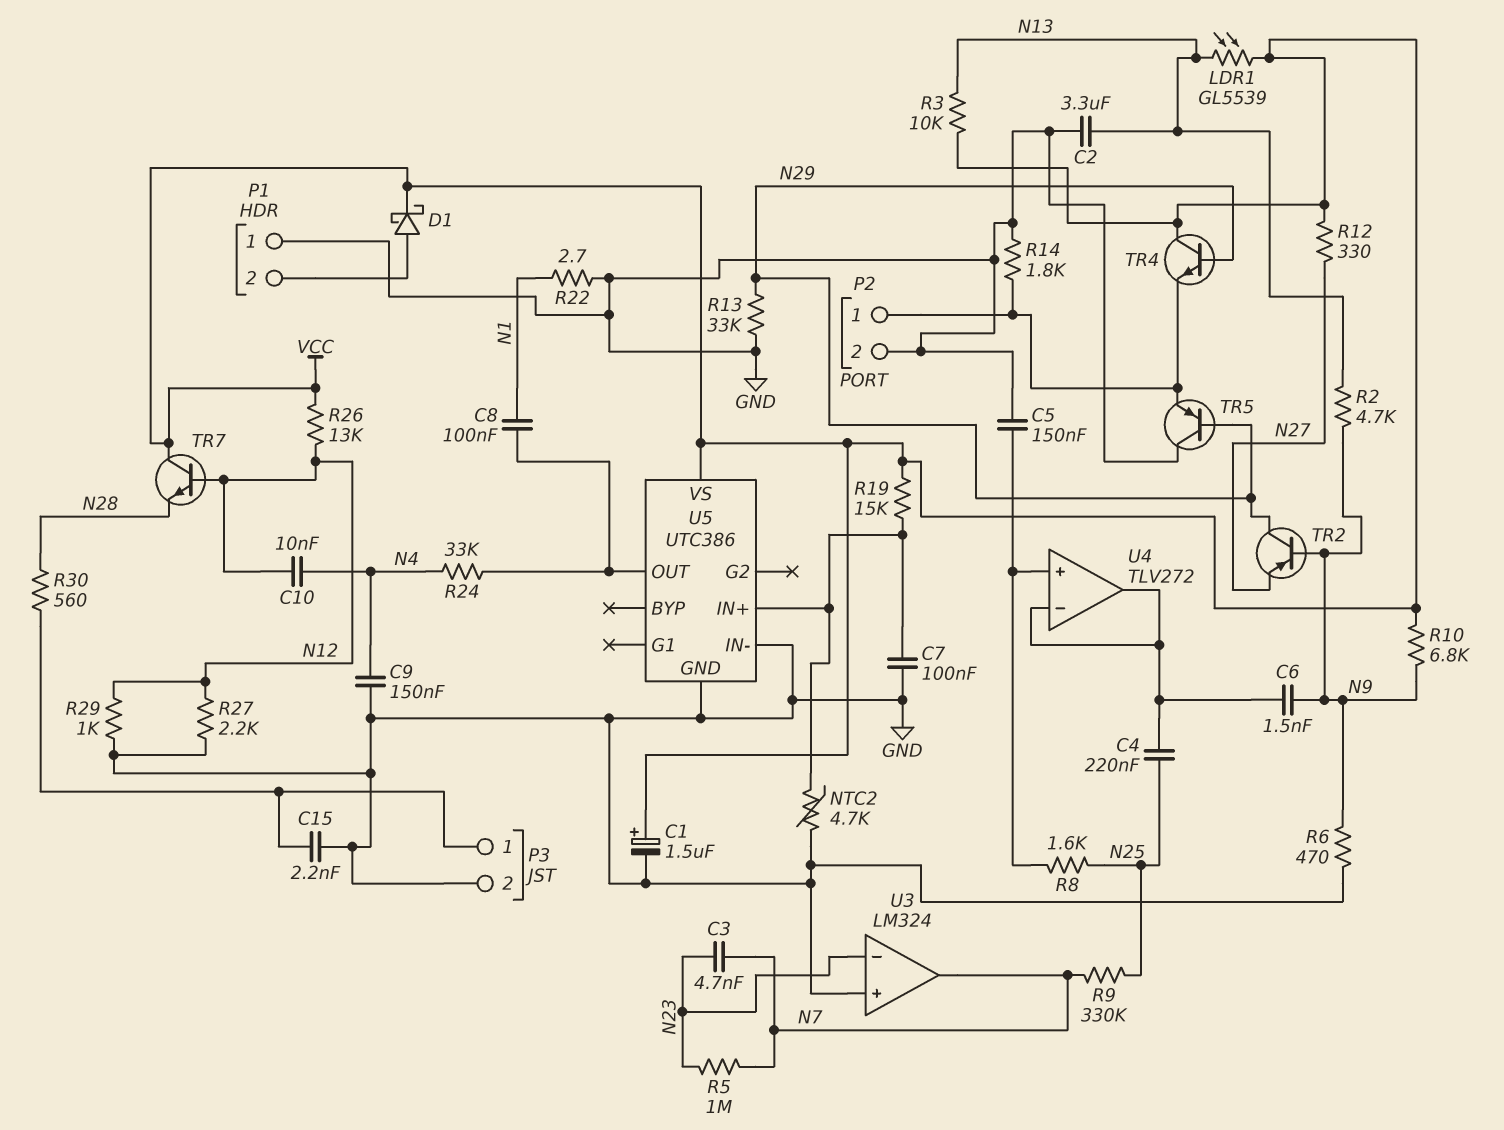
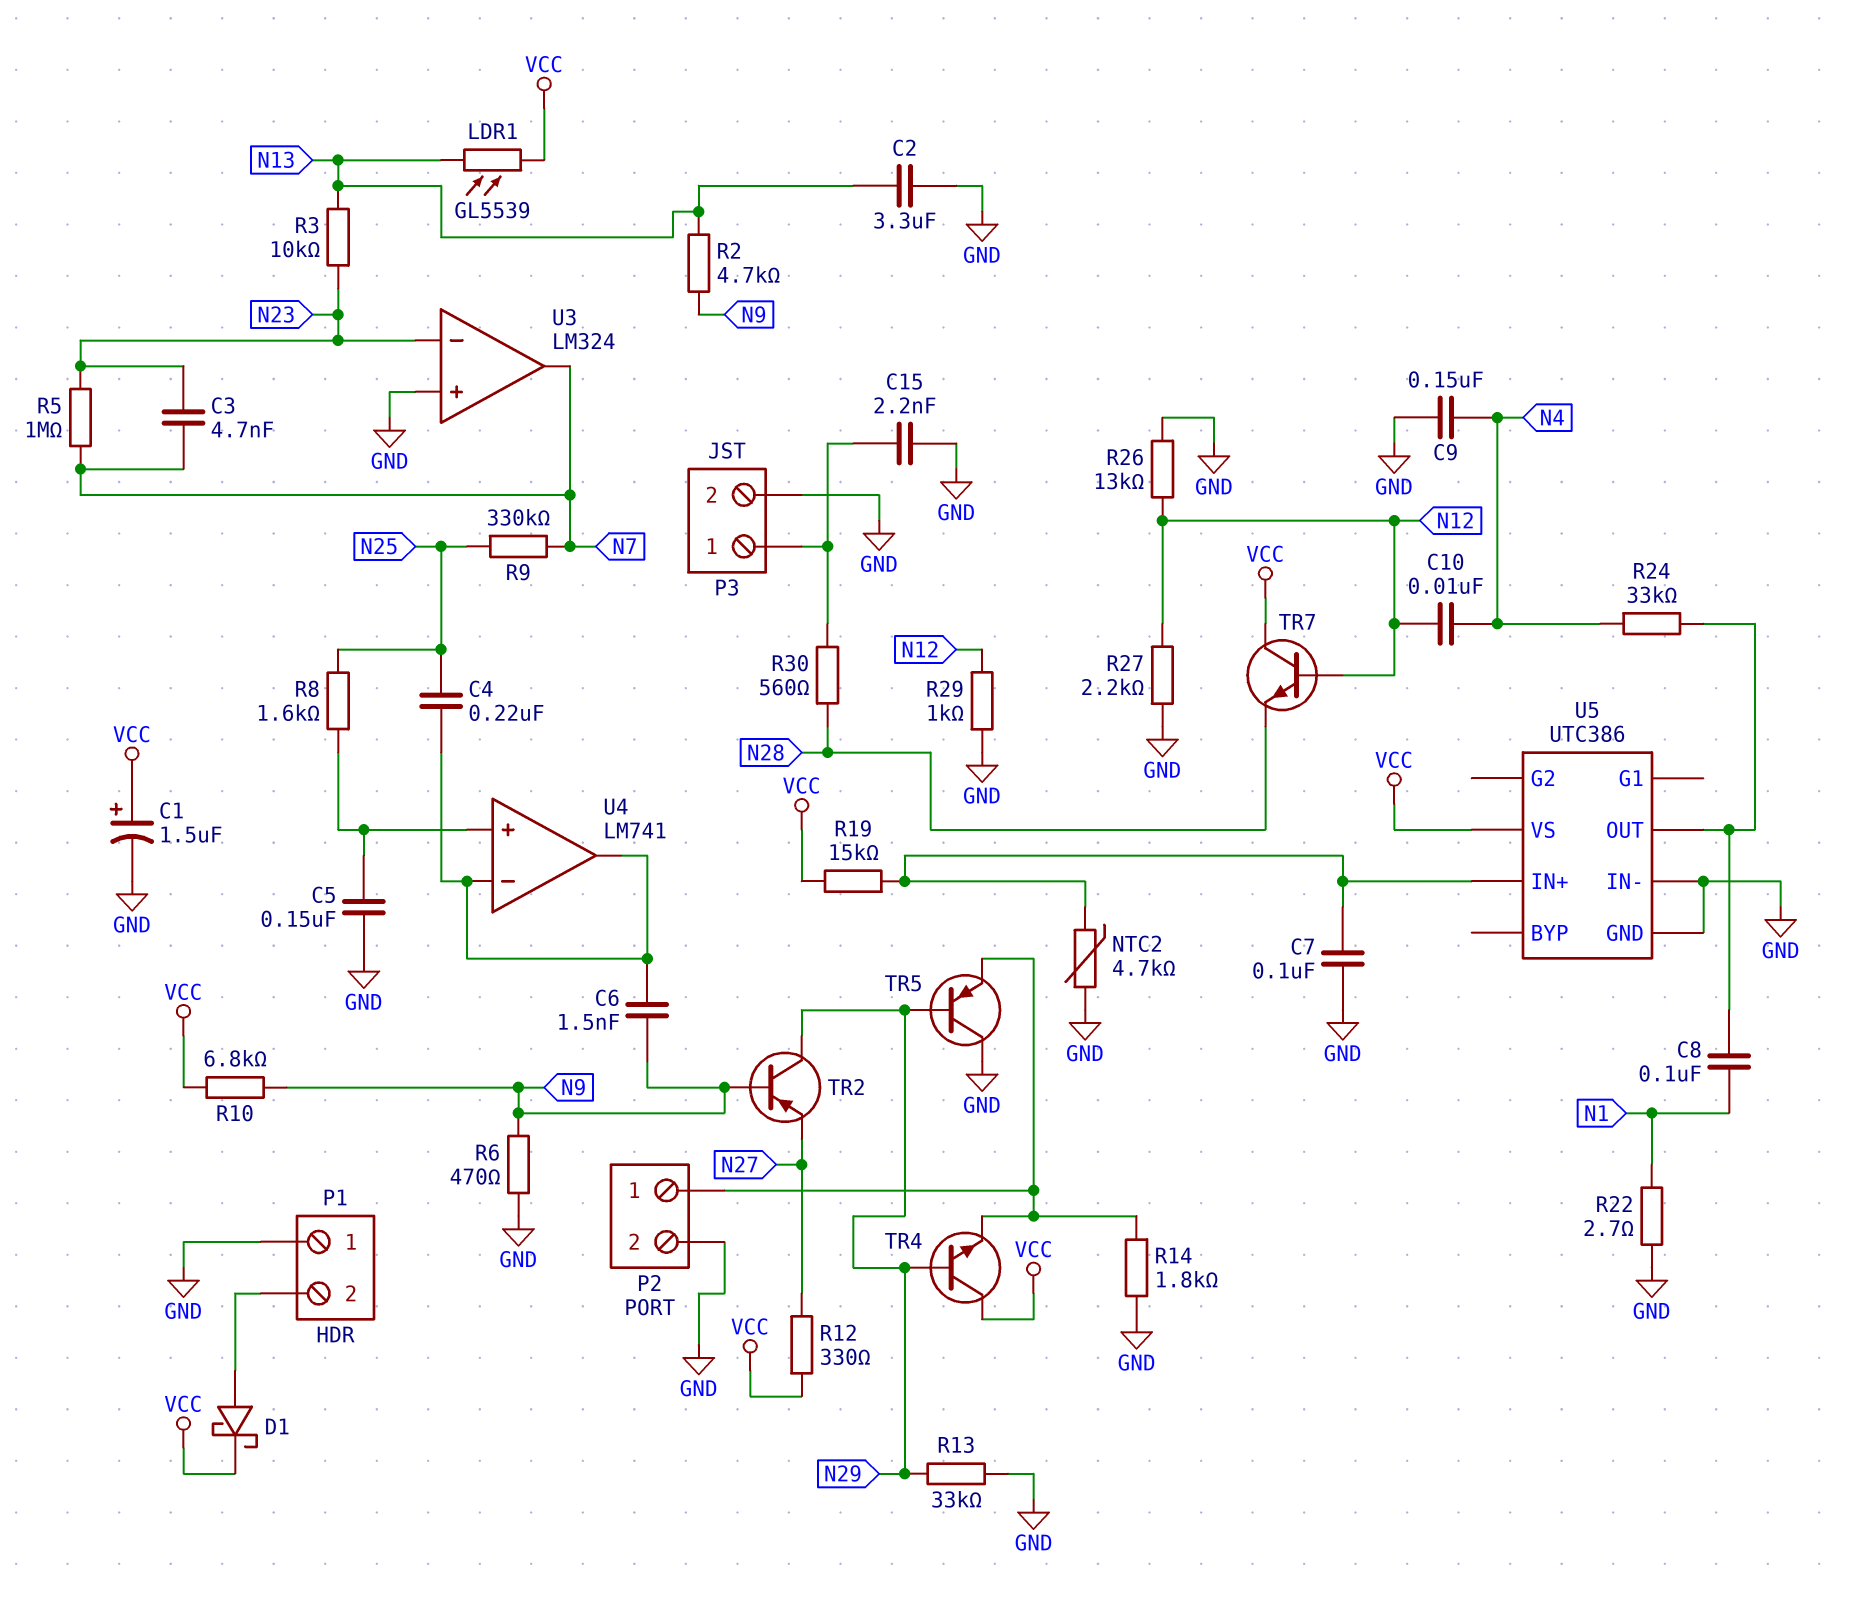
R3: 10k (N13, VCC) -> 10k (N13, N23)
R26: 13k (N12, VCC) -> 13k (GND, N12)
U4: TLV272 -> LM741

